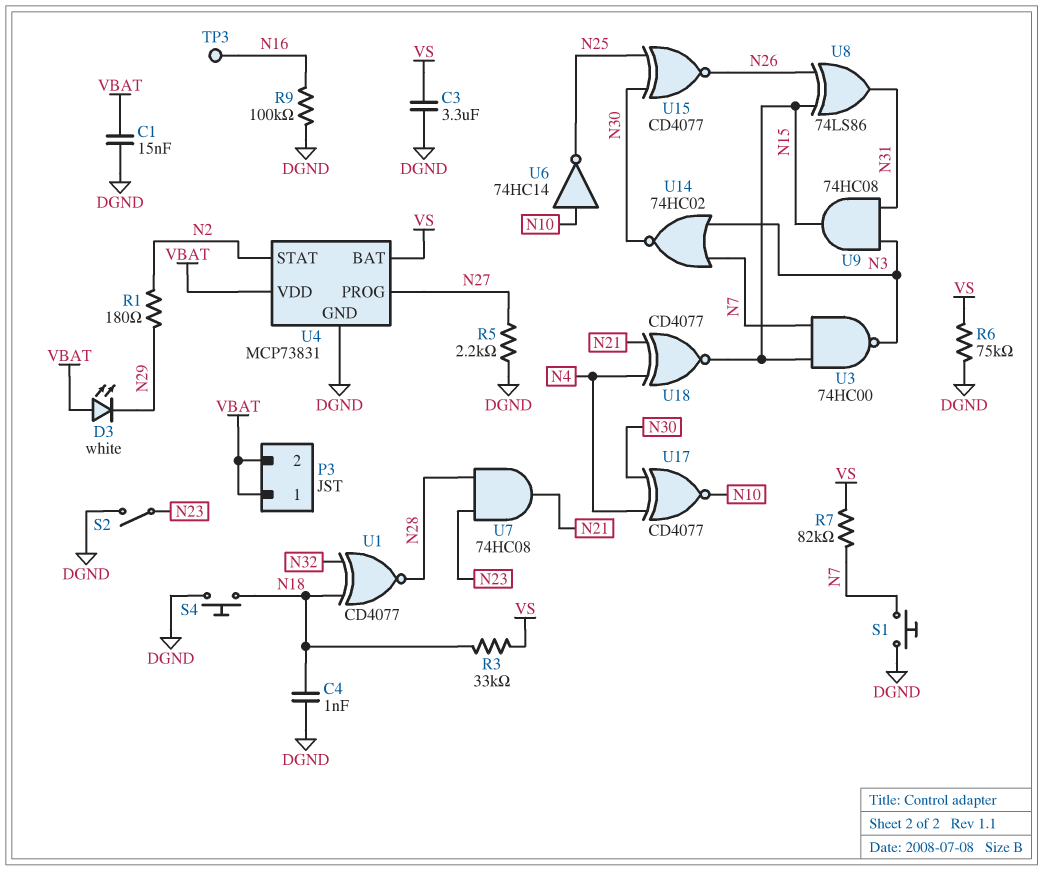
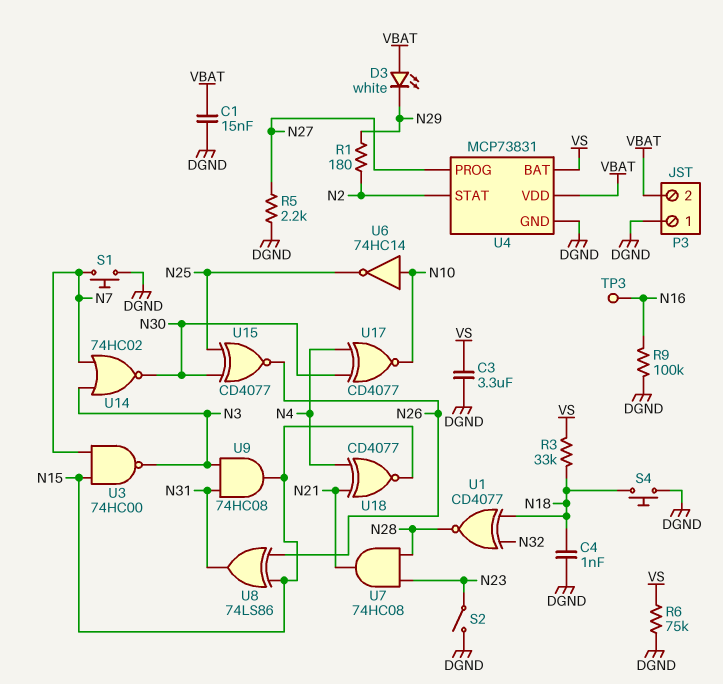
P3 pin 1: VBAT -> DGND
R7: 82k (N7, VS) -> none

